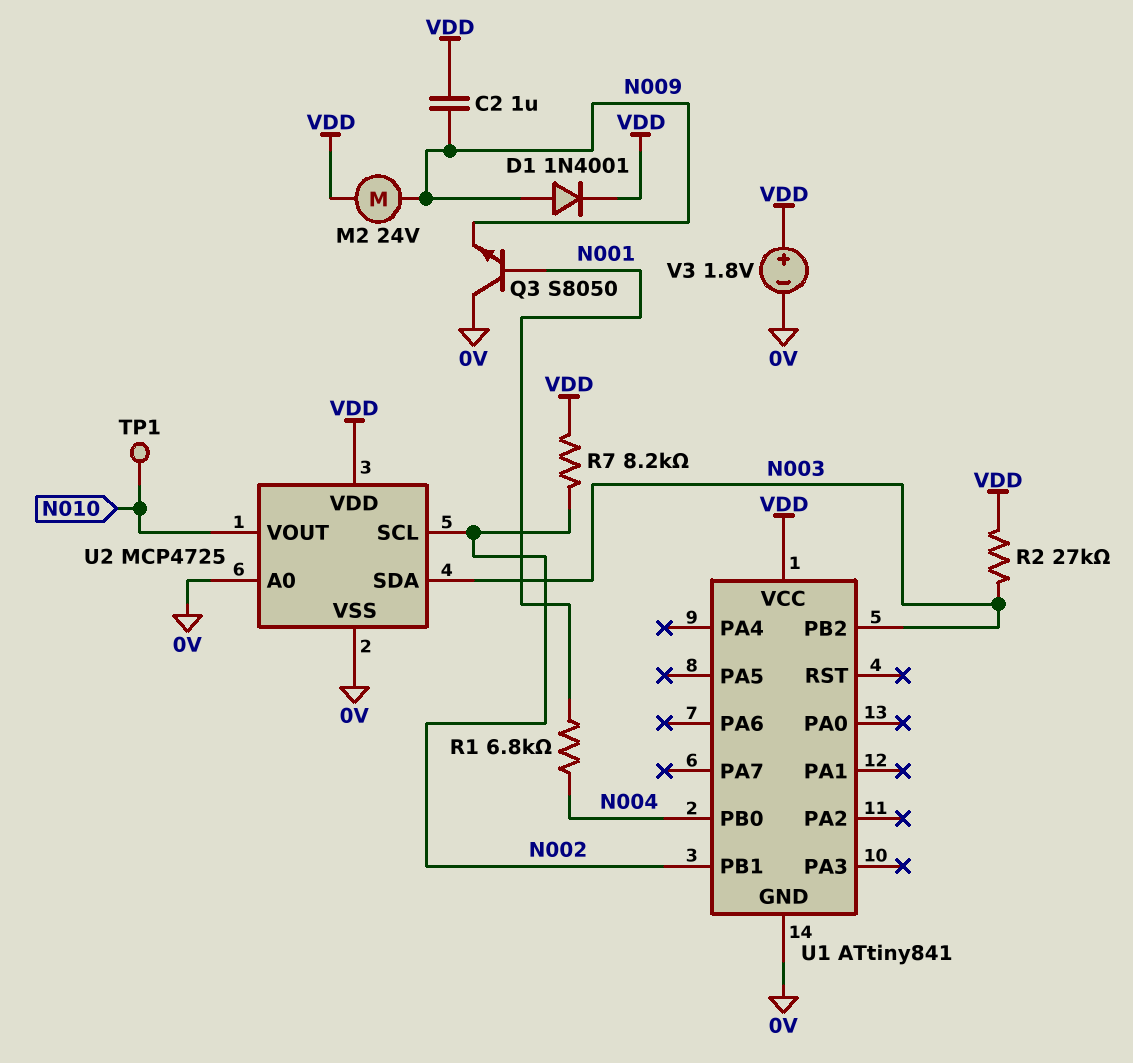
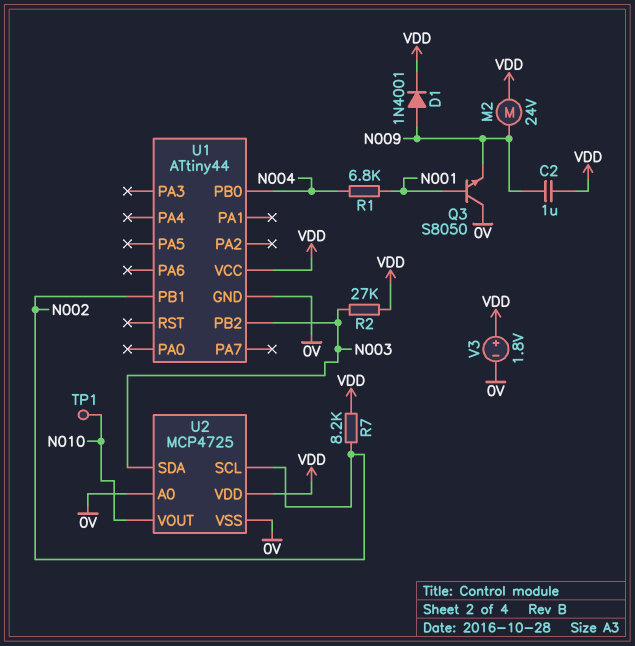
U1: ATtiny841 -> ATtiny44

